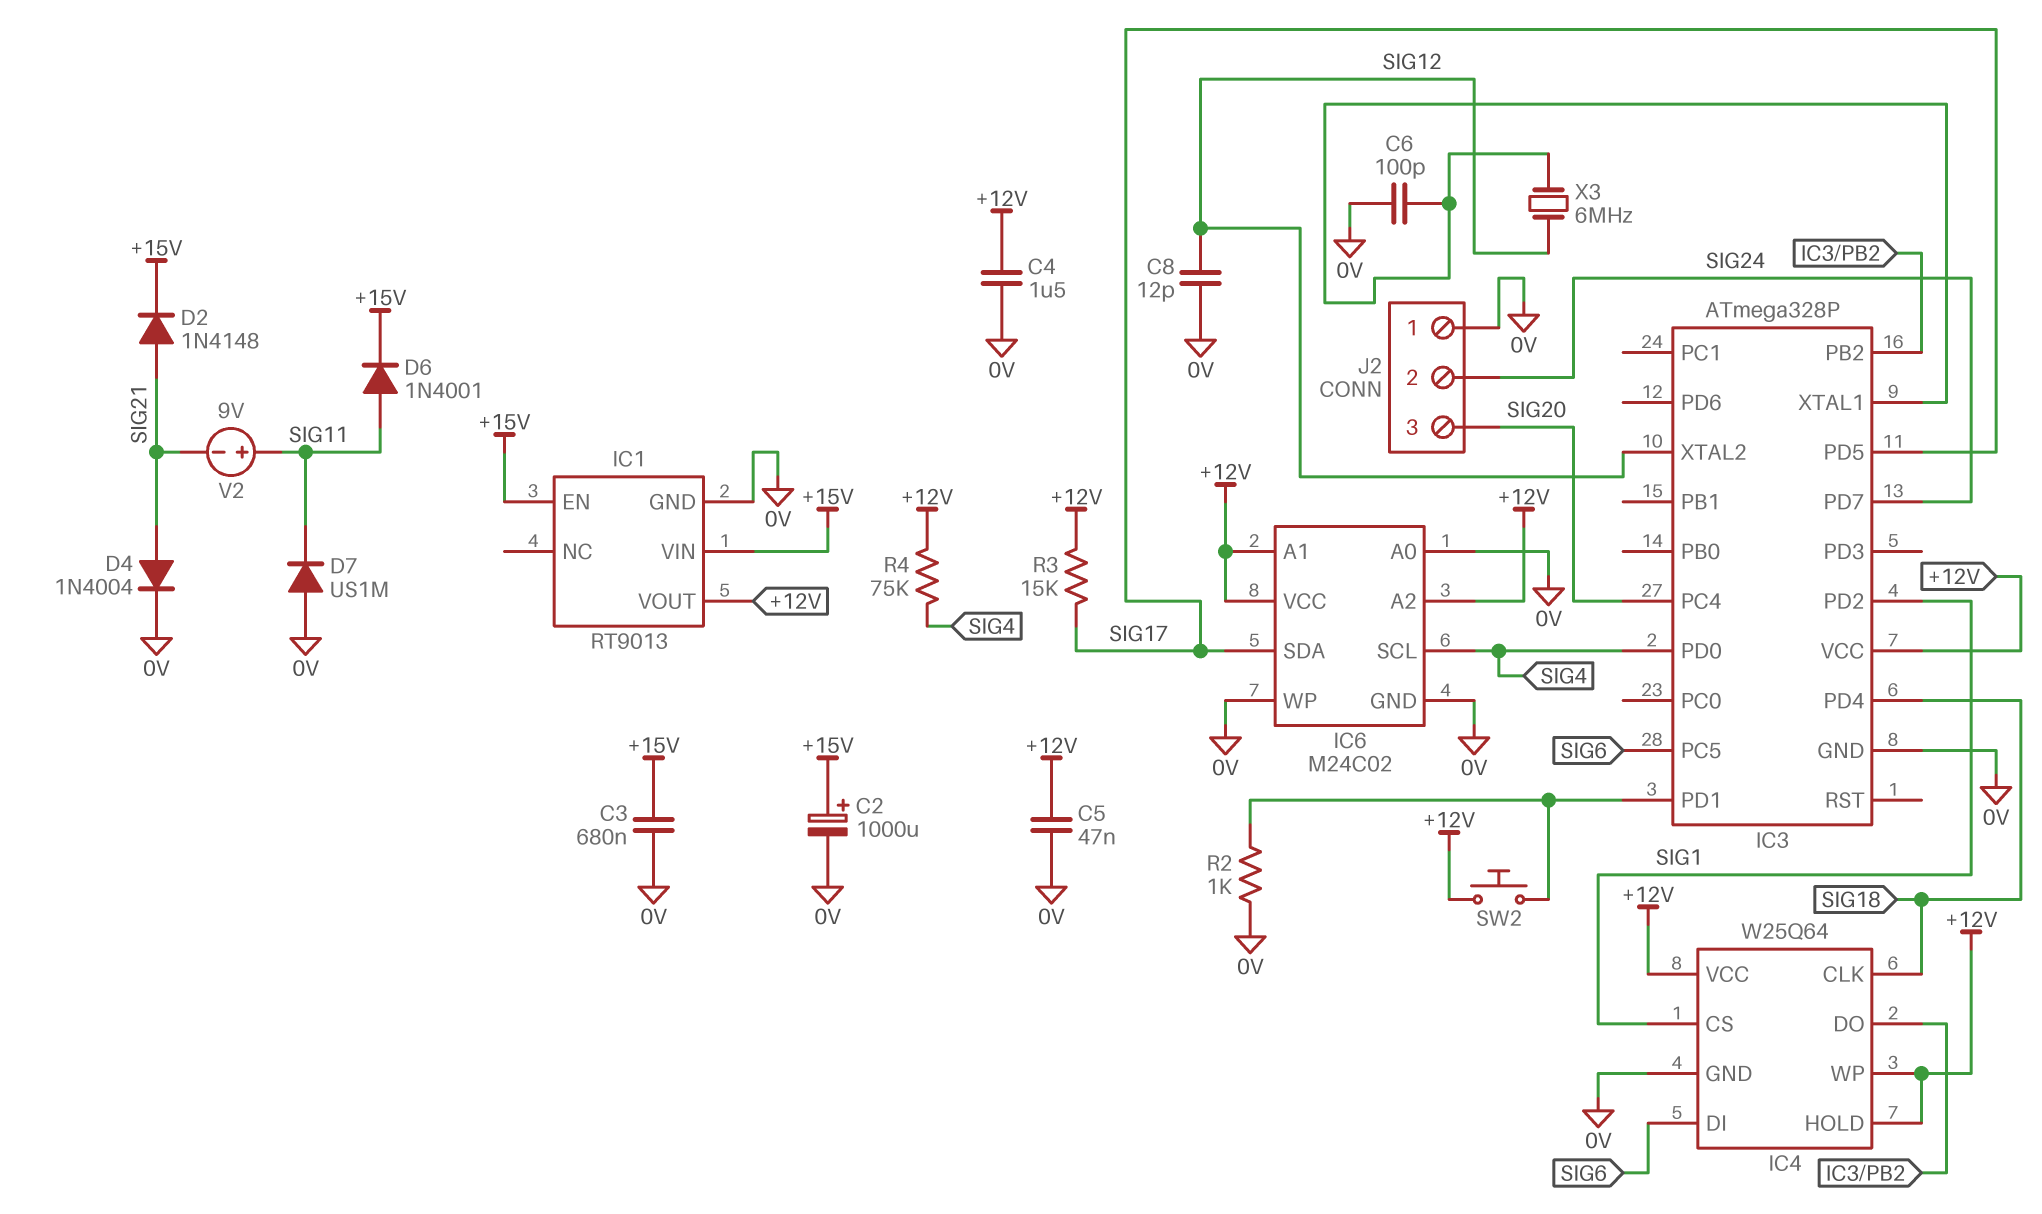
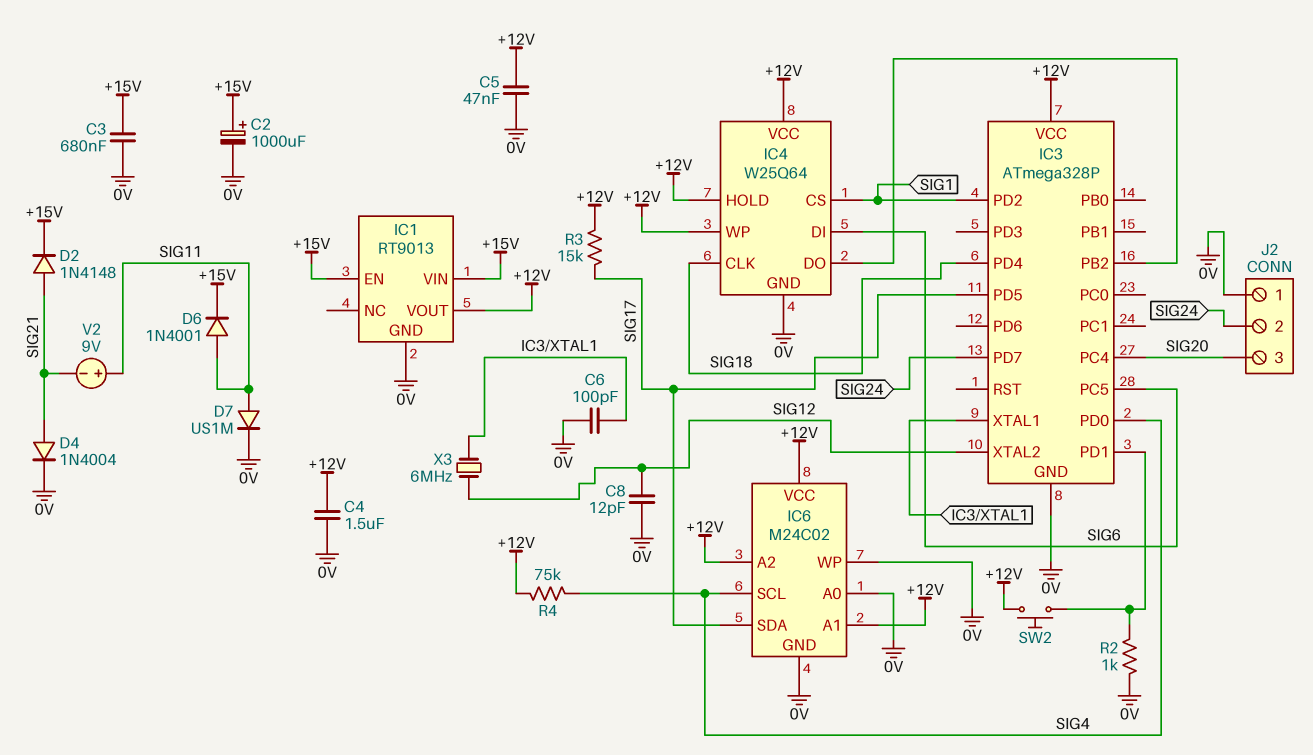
D7: diode US1M (A 0V, K SIG11) -> diode US1M (A SIG11, K 0V)

